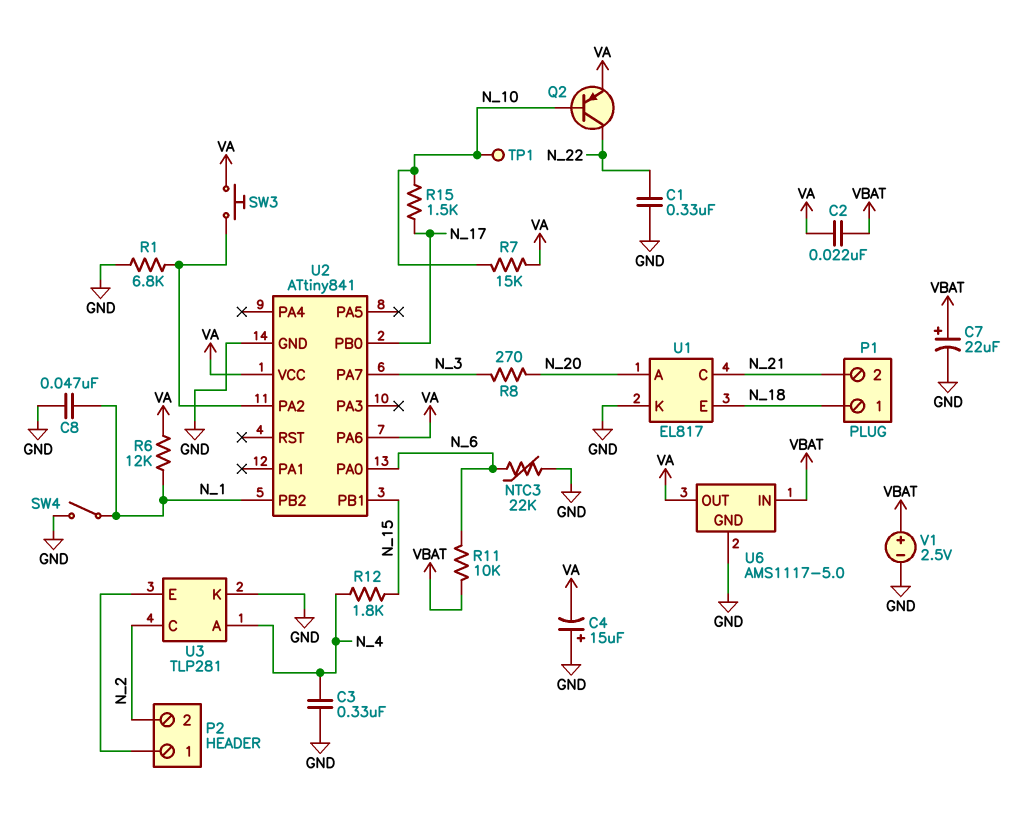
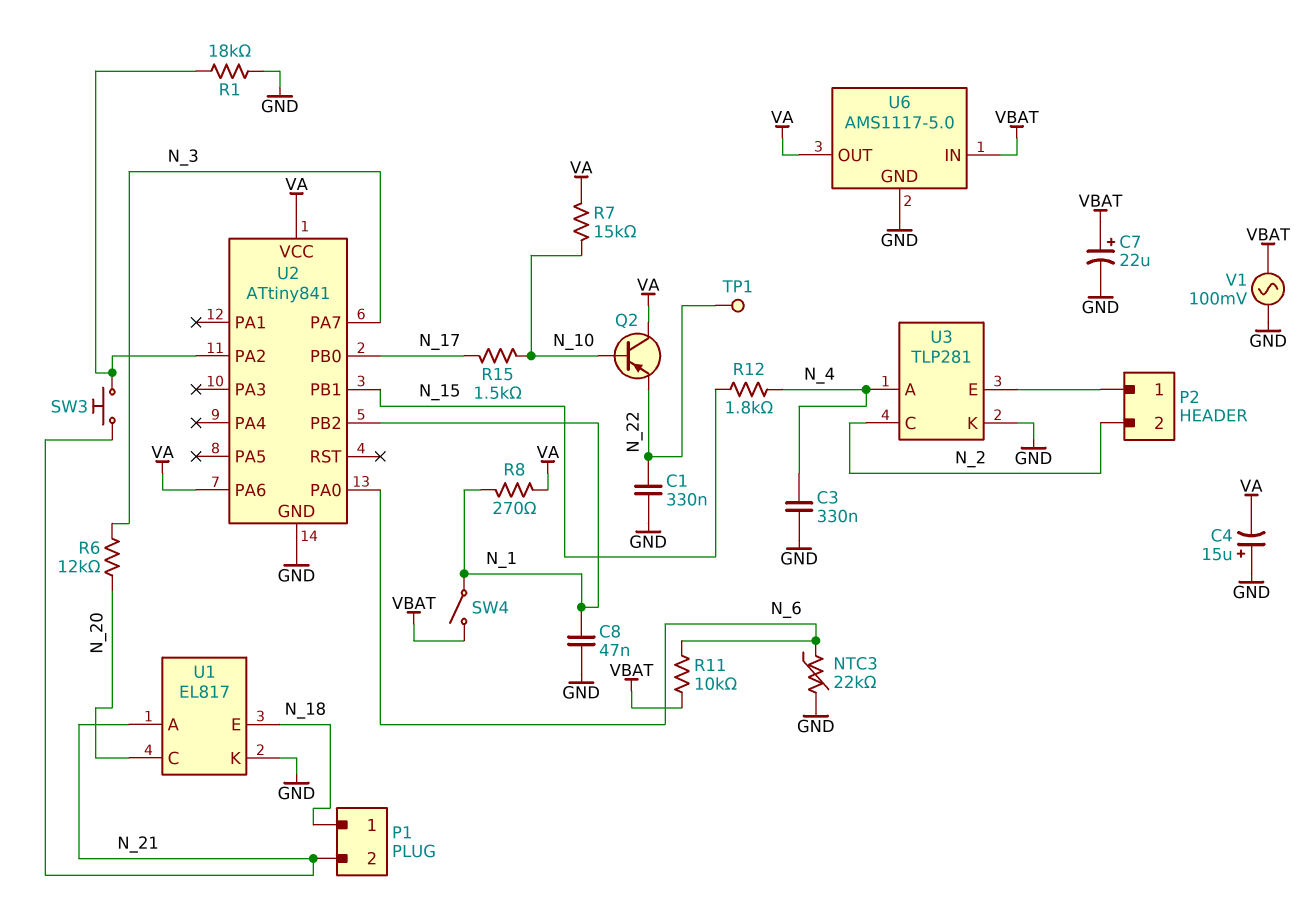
C2: 22nF (VA, VBAT) -> none
Q2: PNP (B N_10, C N_22, E VA) -> PNP (B N_10, C VA, E N_22)
R1: 6.8k (GND, U2/PA2) -> 18k (GND, U2/PA2)
R6: 12k (N_1, VA) -> 12k (N_3, N_20)
R8: 270 (N_3, N_20) -> 270 (N_1, VA)
SW3: button (U2/PA2, VA) -> button (N_21, U2/PA2)
SW4: switch (GND, N_1) -> switch (N_1, VBAT)
TP1: test point (N_10) -> test point (N_22)
U1 pin A: N_20 -> N_21
U1 pin C: N_21 -> N_20
V1: 2.5V (plus VBAT, minus GND) -> AC 100mV (GND, VBAT)

